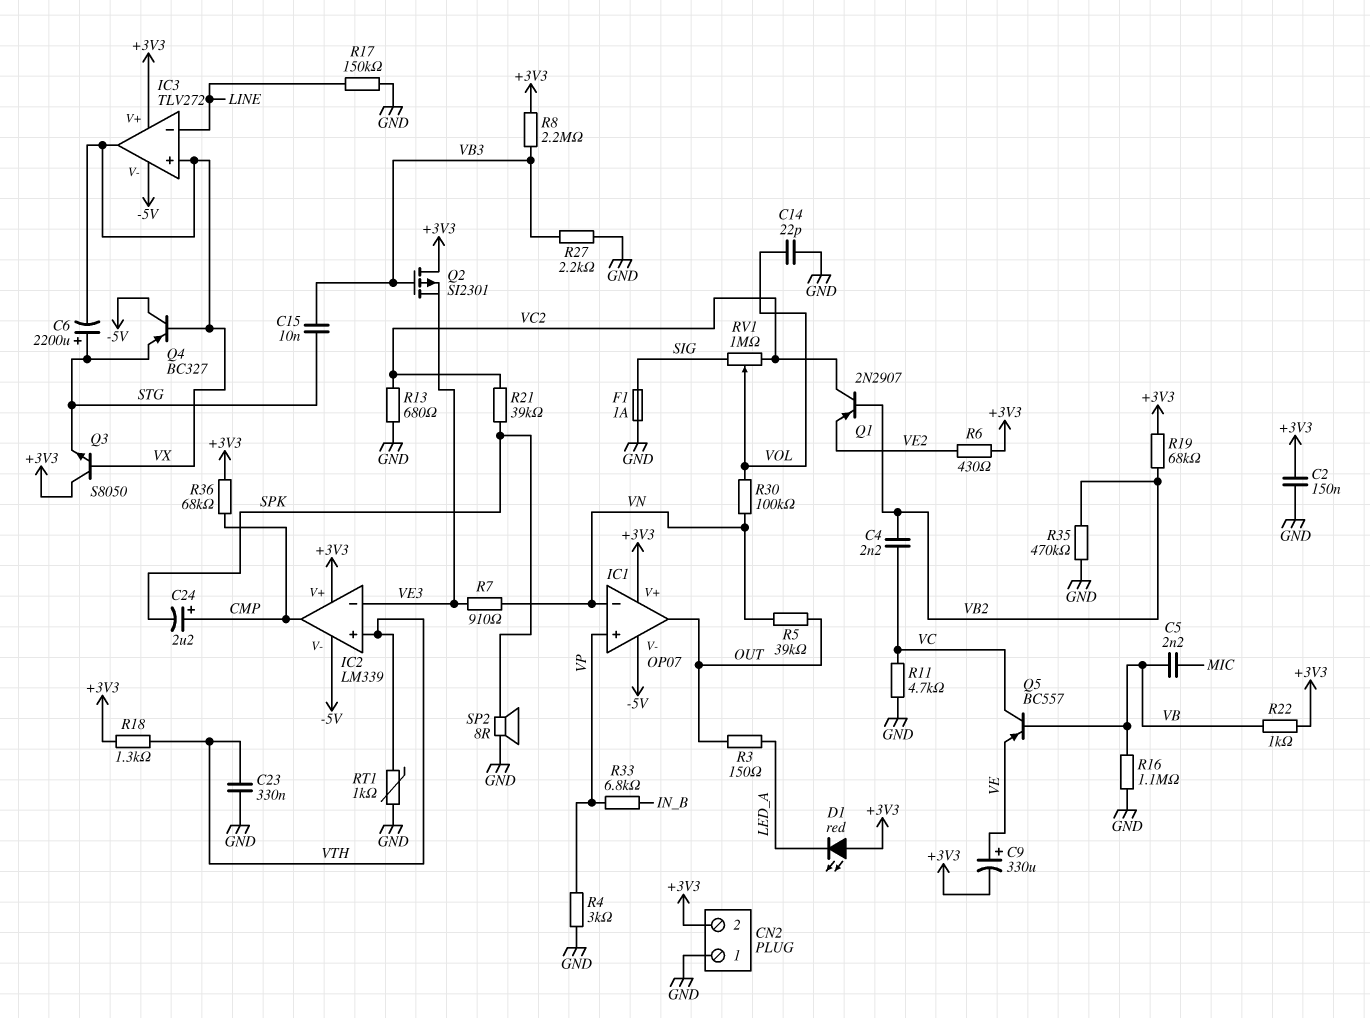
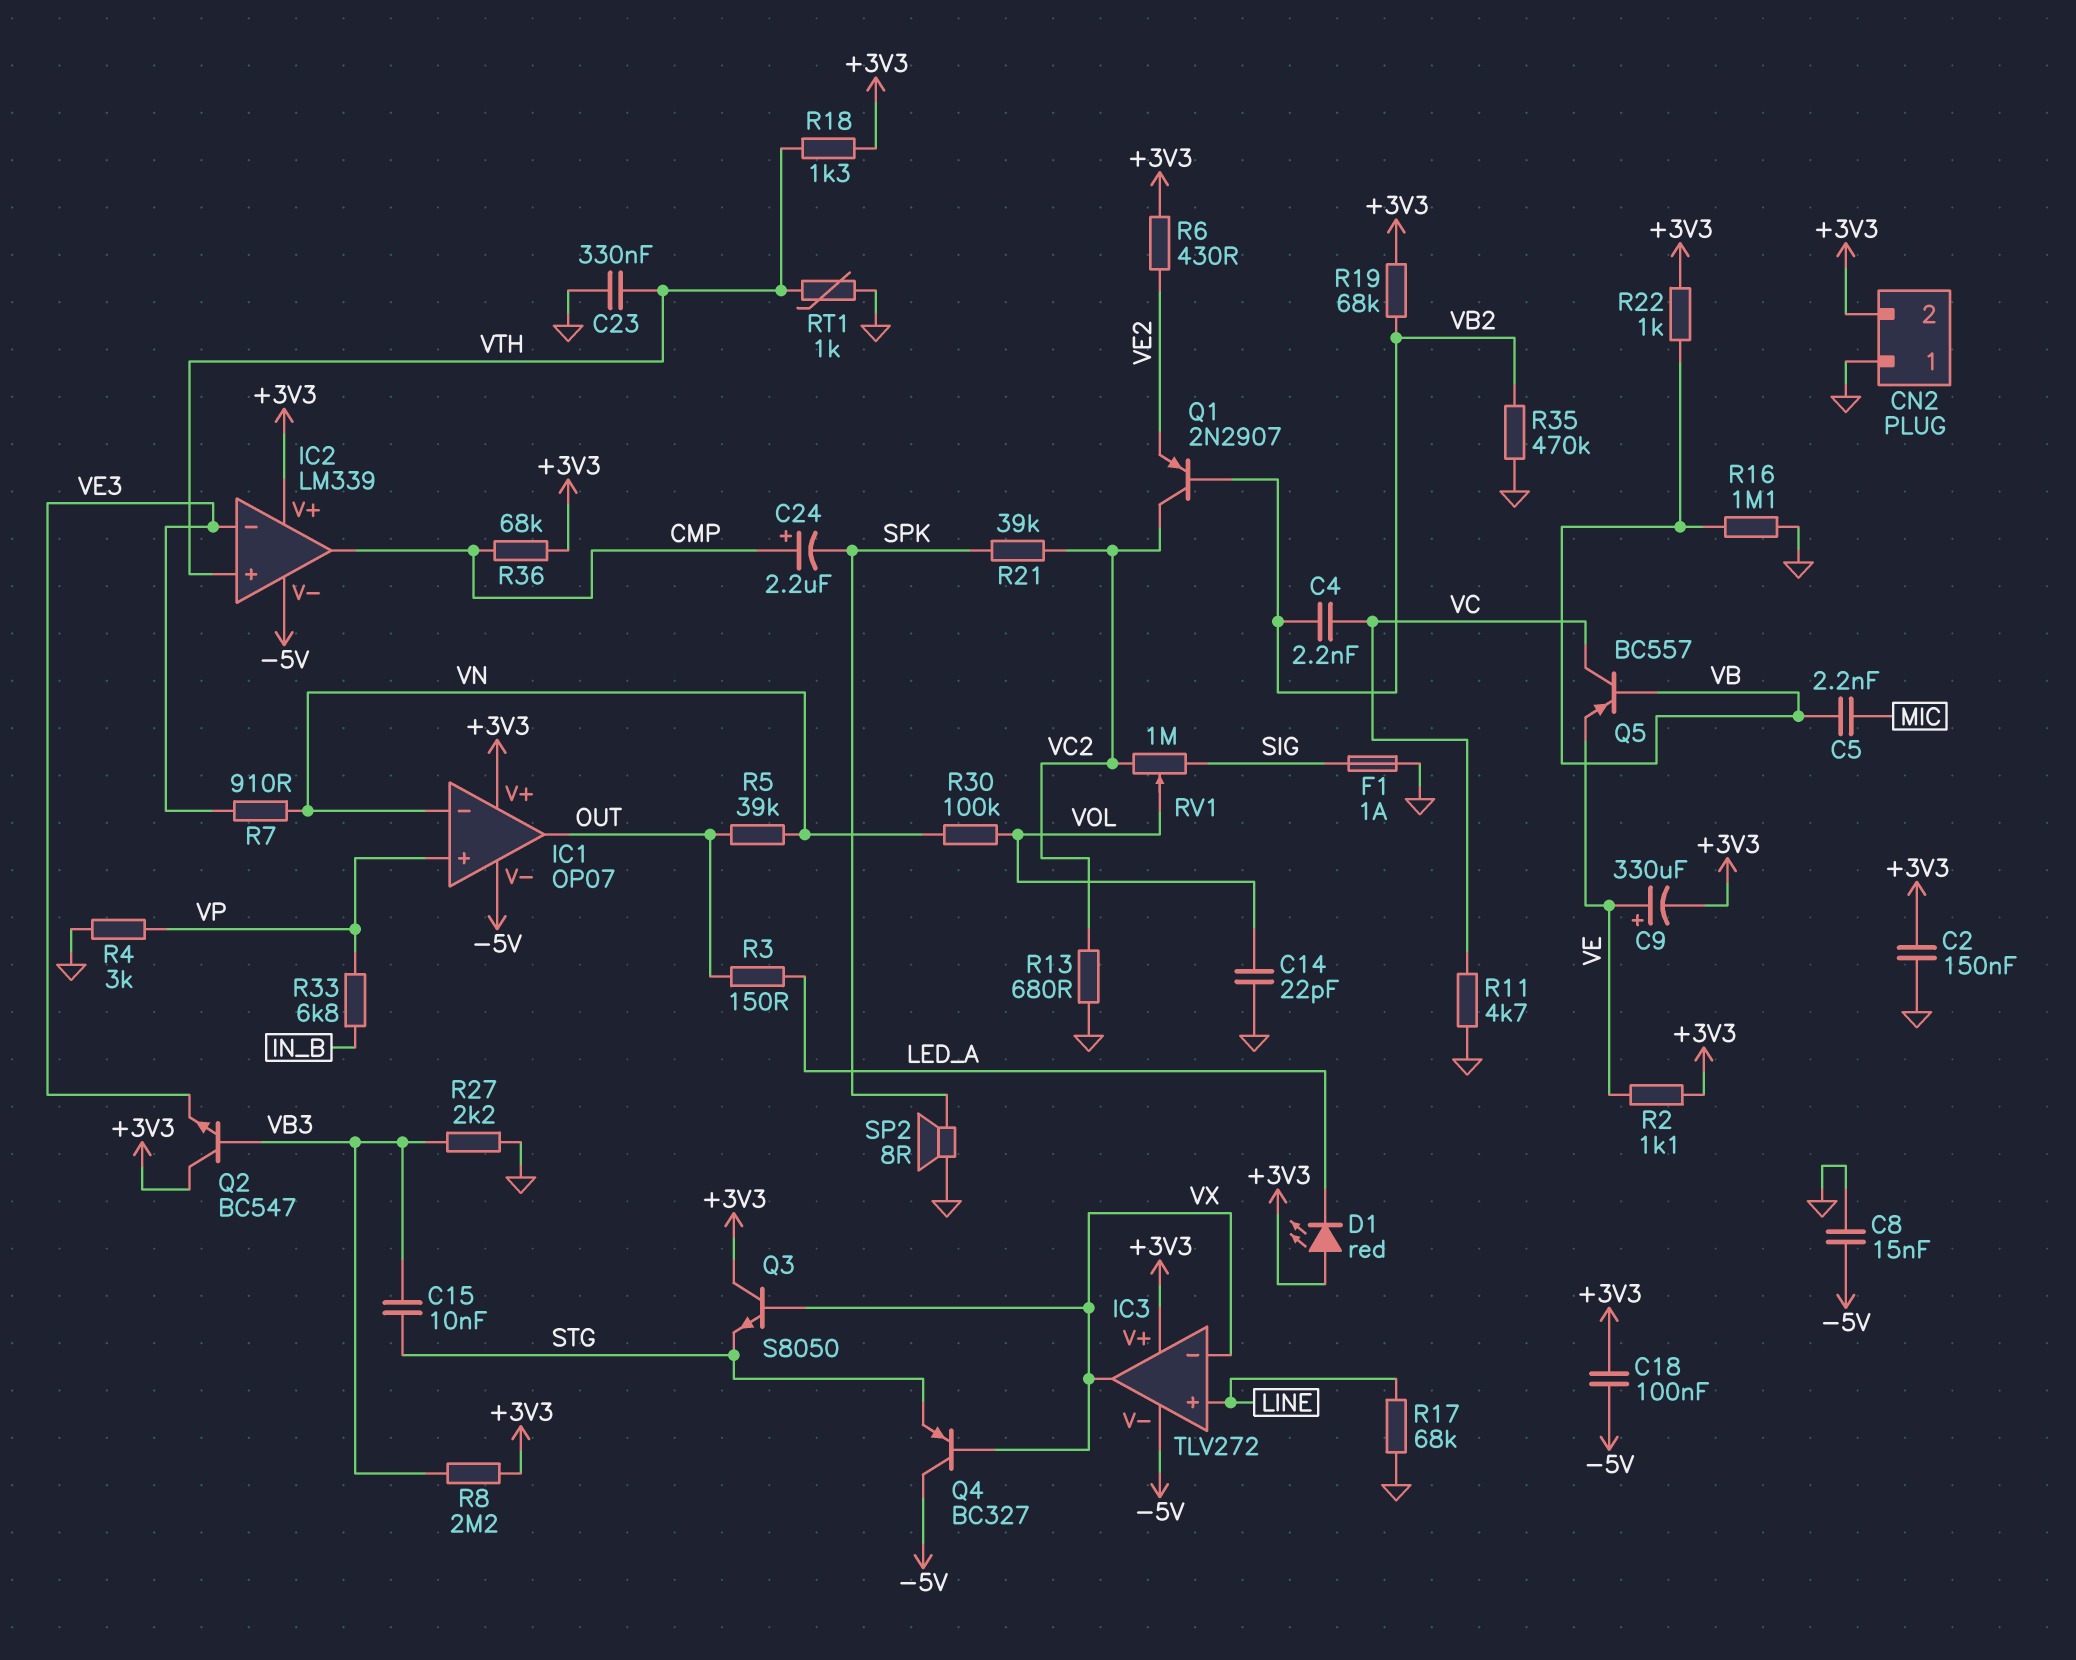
C6: 2200uF (plus STG, minus VX) -> none
C8: none -> 15nF (-5V, GND)
C18: none -> 100nF (+3V3, -5V)
IC3 pin in+: VX -> LINE
IC3 pin in-: LINE -> VX
Q2: PMOS SI2301 (G VB3, D +3V3, S VE3) -> NPN BC547 (B VB3, C +3V3, E VE3)
R2: none -> 1.1k (+3V3, VE)
R17: 150k (GND, LINE) -> 68k (GND, LINE)

